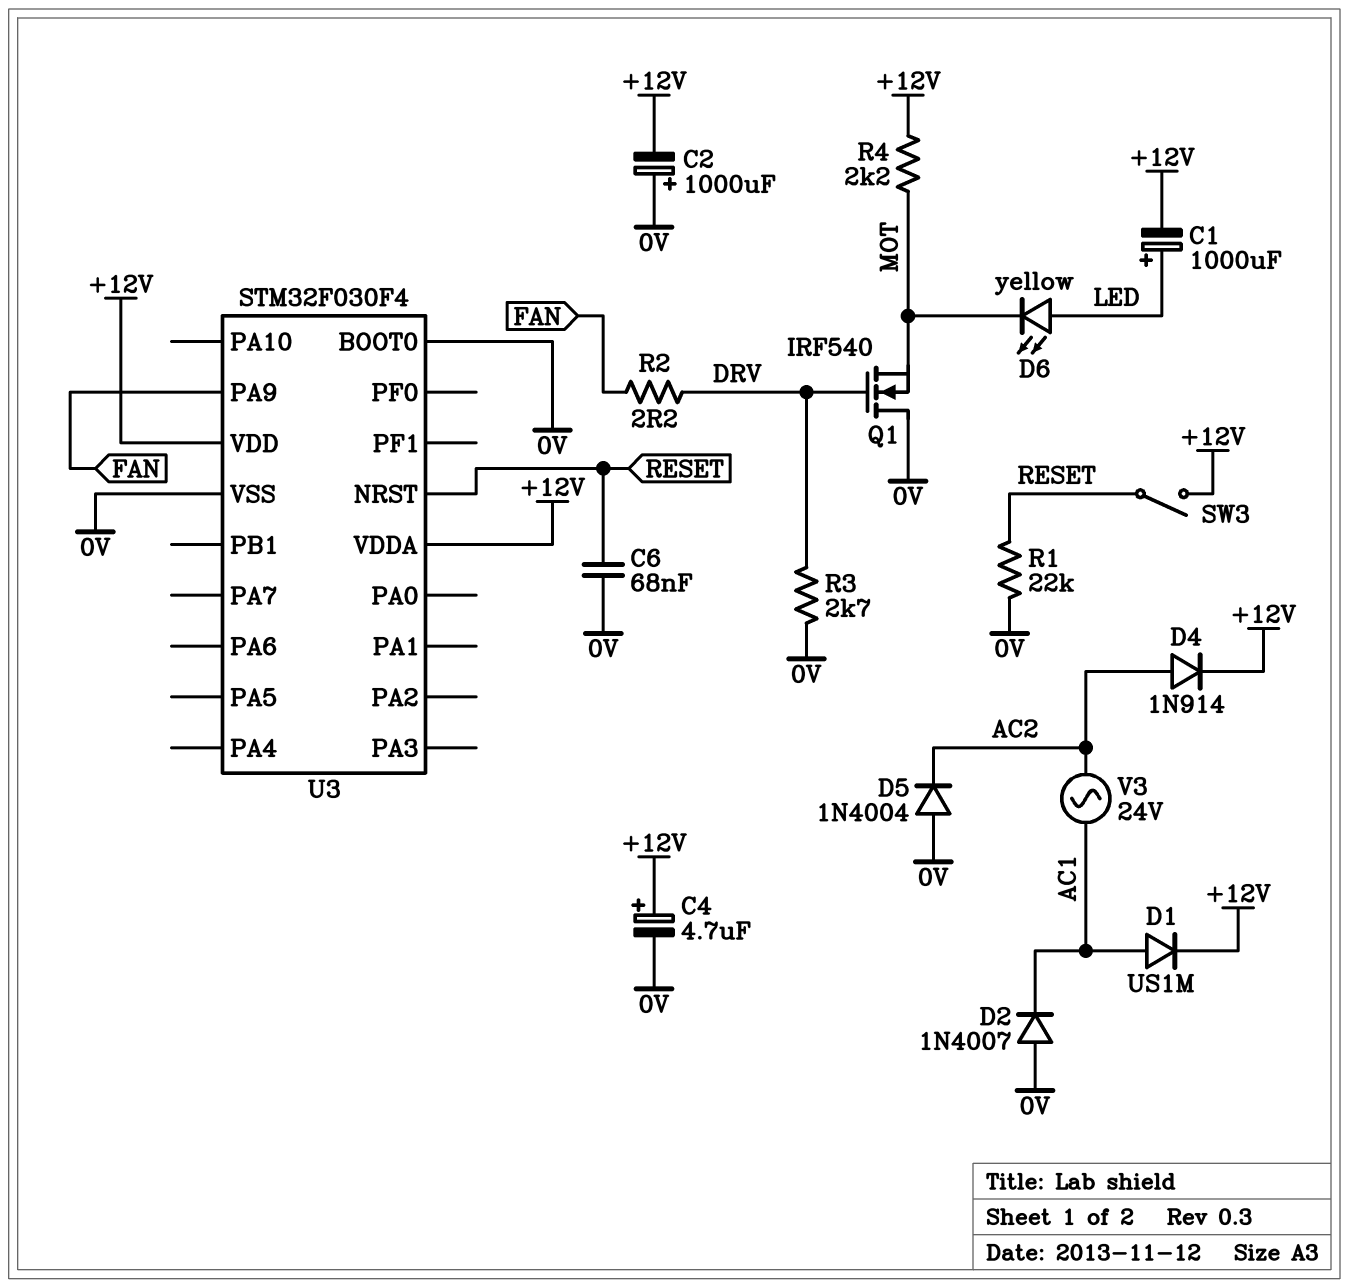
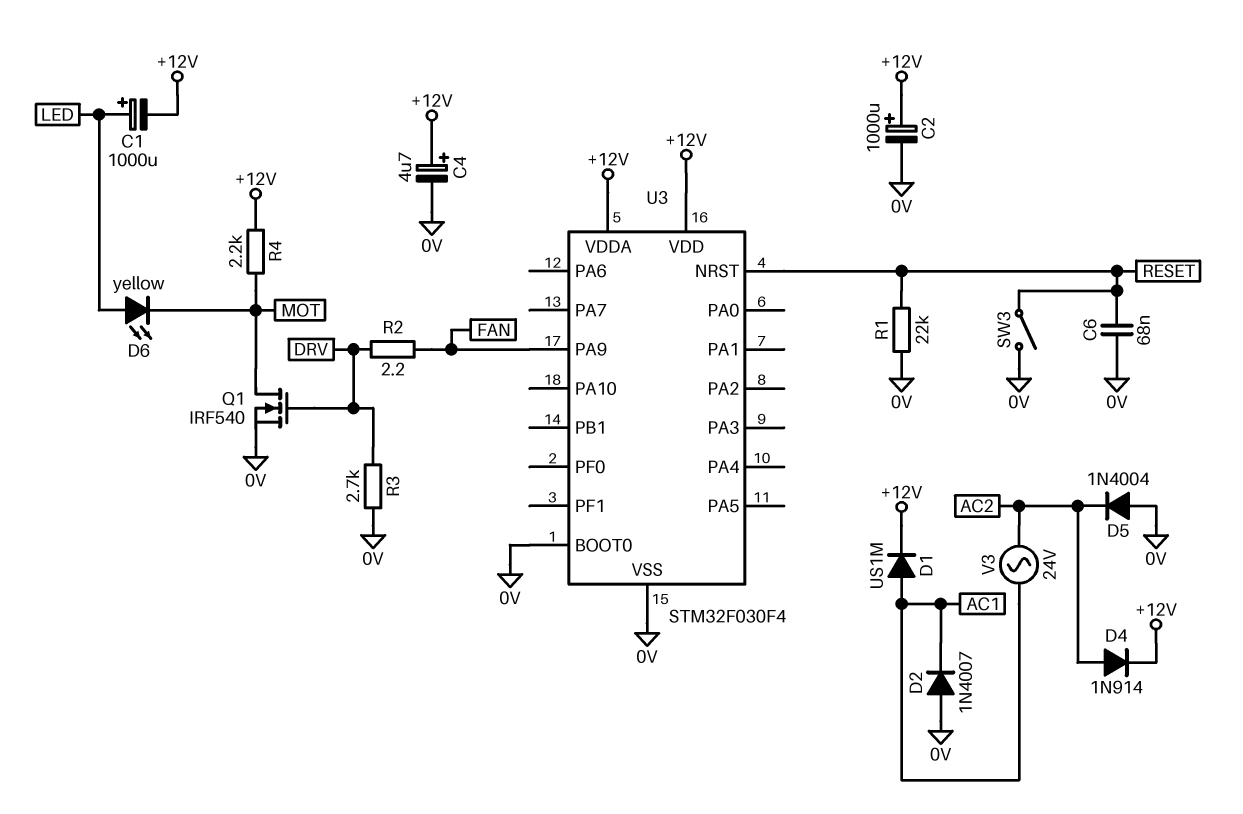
C2: 1000uF (plus 0V, minus +12V) -> 1000uF (plus +12V, minus 0V)
Q1: NMOS IRF540 (G DRV, D 0V, S MOT) -> NMOS IRF540 (G DRV, D MOT, S 0V)
SW3: switch (+12V, RESET) -> switch (0V, RESET)

